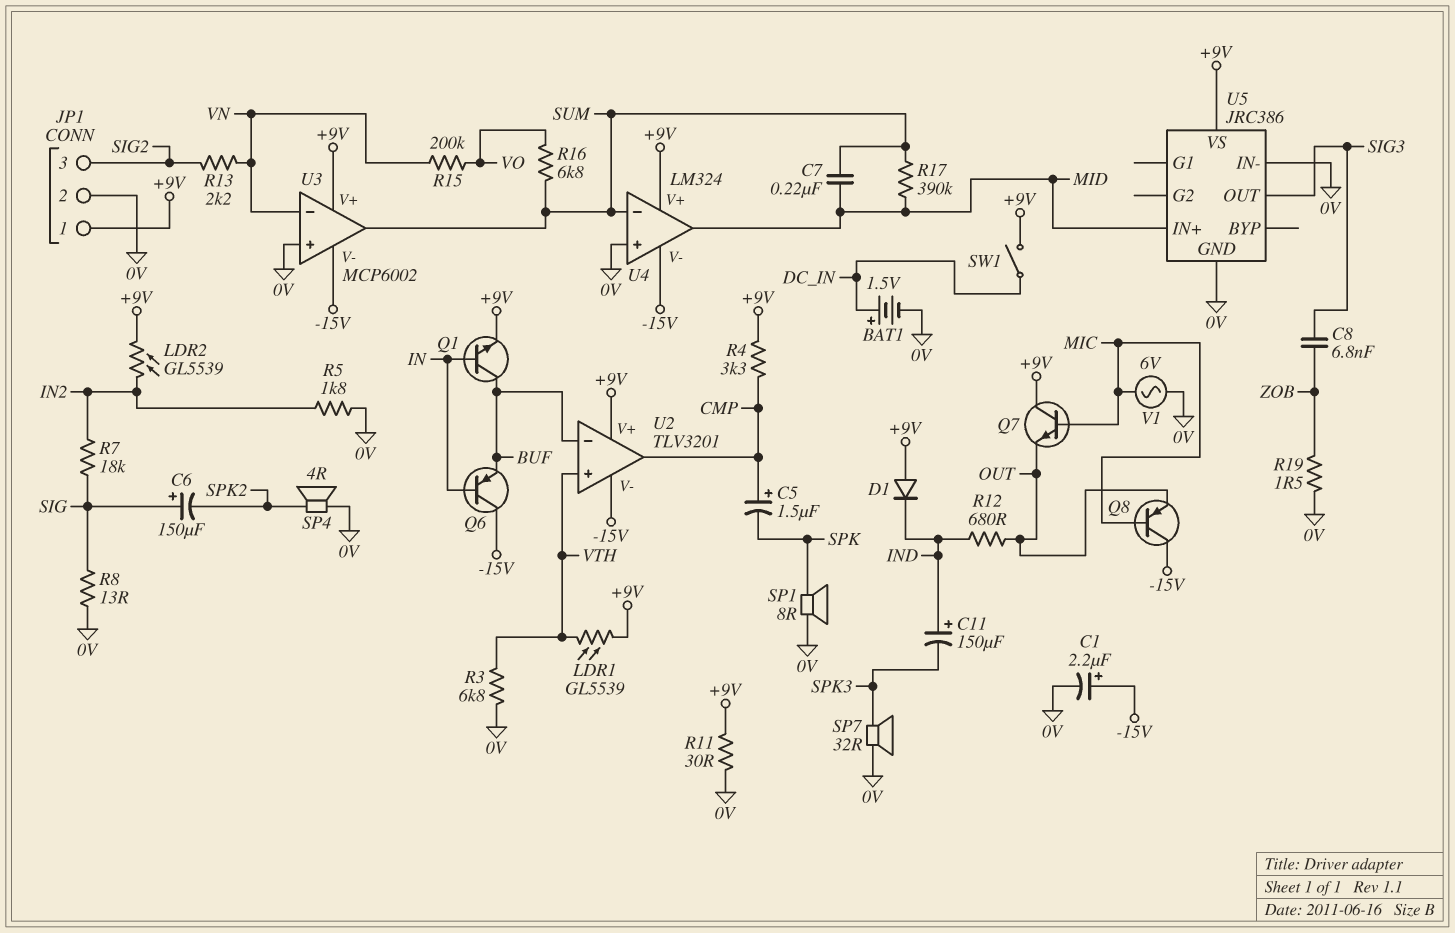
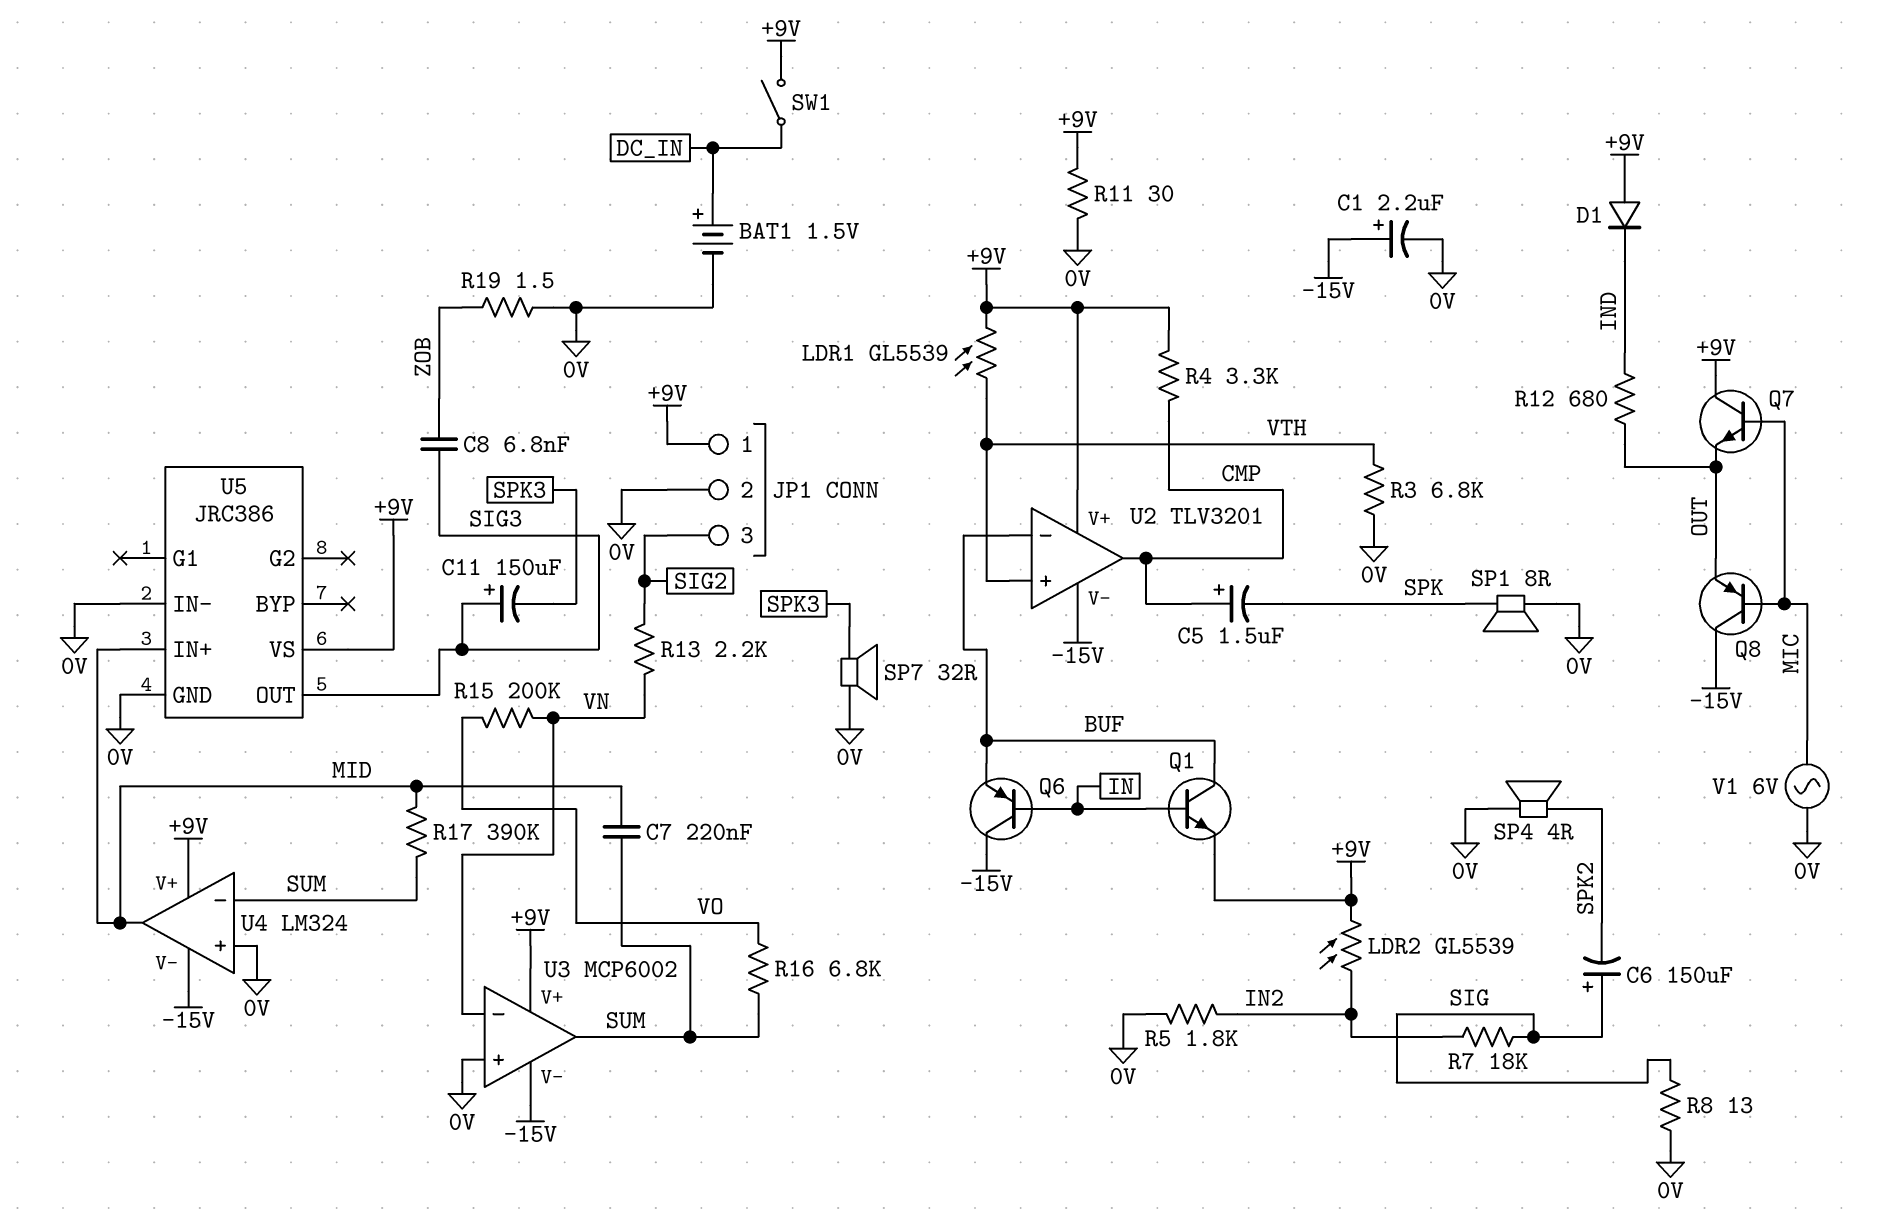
C11: 150uF (plus IND, minus SPK3) -> 150uF (plus SIG3, minus SPK3)

